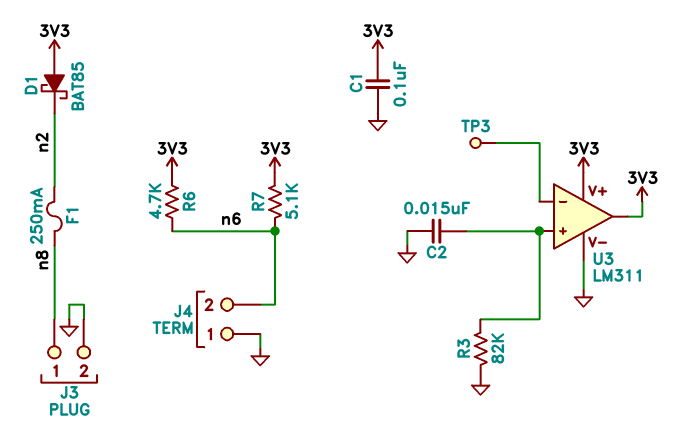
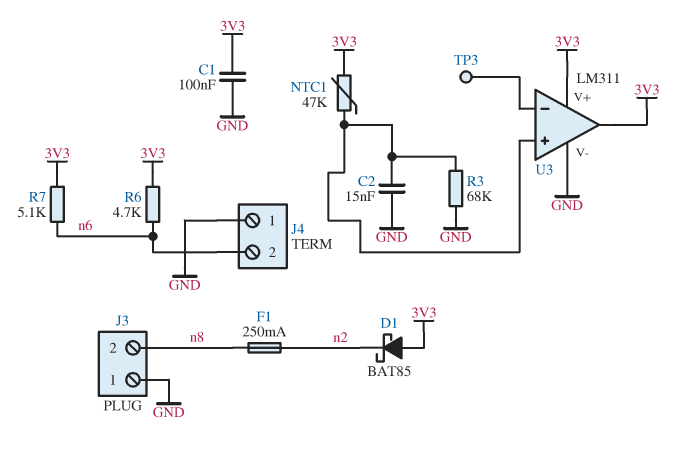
J3 pin 1: n8 -> GND
J3 pin 2: GND -> n8
NTC1: none -> 47k (3V3, U3/in+)
R3: 82k (GND, U3/in+) -> 68k (GND, U3/in+)

